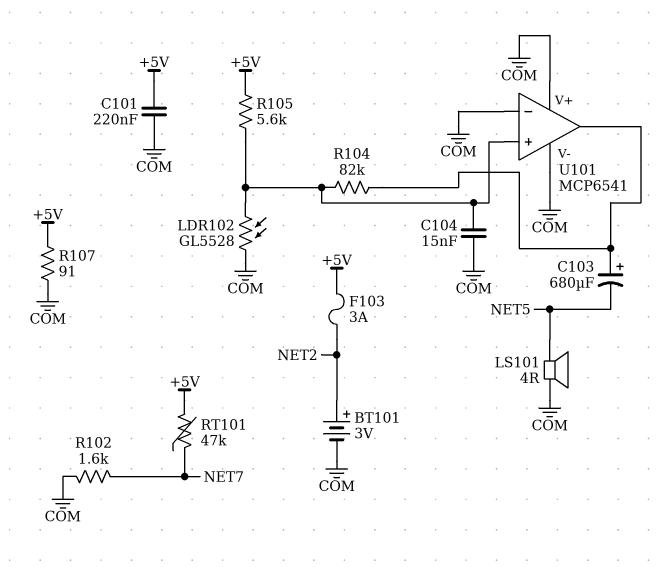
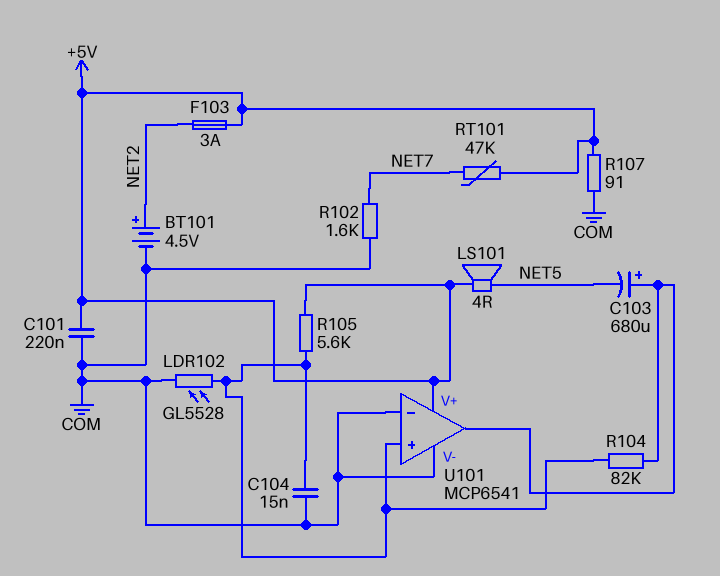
BT101: 3V (plus NET2, minus COM) -> 4.5V (plus NET2, minus COM)
LS101: speaker 4R (COM, NET5) -> speaker 4R (+5V, NET5)
U101 pin V+: COM -> +5V

